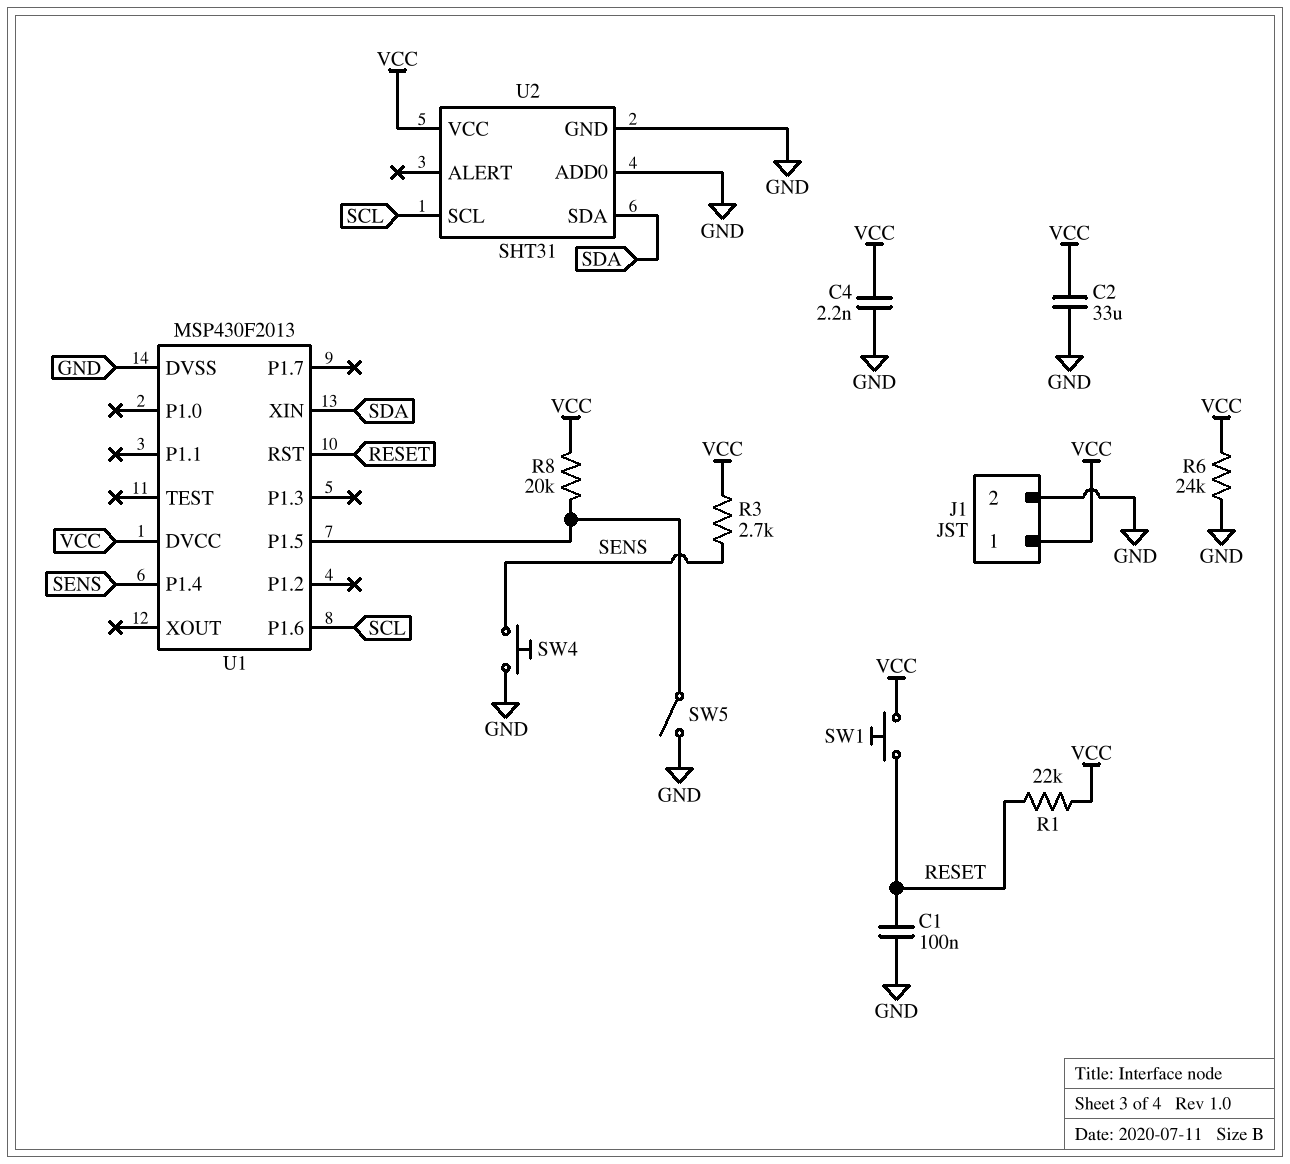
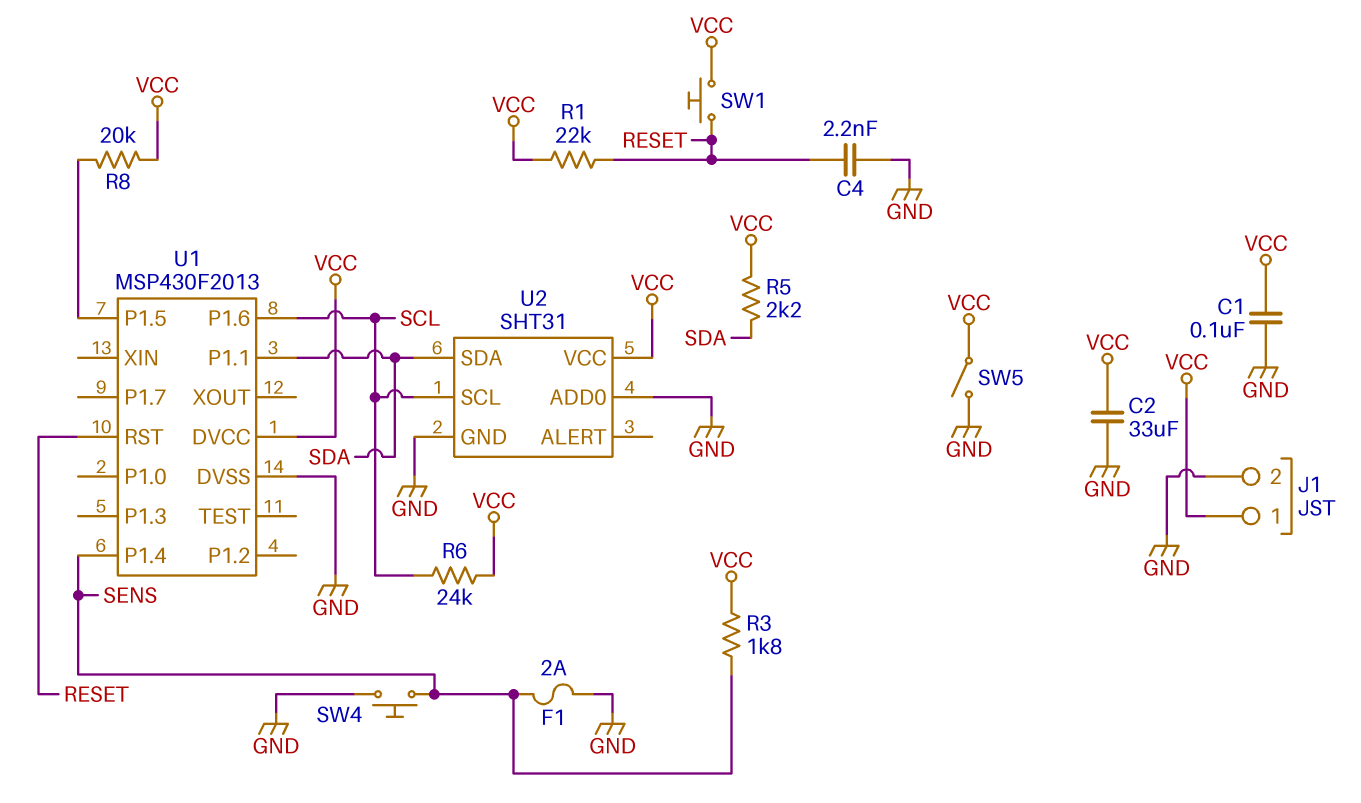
C1: 100nF (GND, RESET) -> 100nF (GND, VCC)
C4: 2.2nF (GND, VCC) -> 2.2nF (GND, RESET)
F1: none -> 2A (GND, SENS)
R3: 2.7k (SENS, VCC) -> 1.8k (SENS, VCC)
R5: none -> 2.2k (SDA, VCC)
R6: 24k (GND, VCC) -> 24k (SCL, VCC)
SW5: switch (GND, U1/P1.5) -> switch (GND, VCC)
U1 pin P1.1: none -> SDA
U1 pin XIN: SDA -> none

